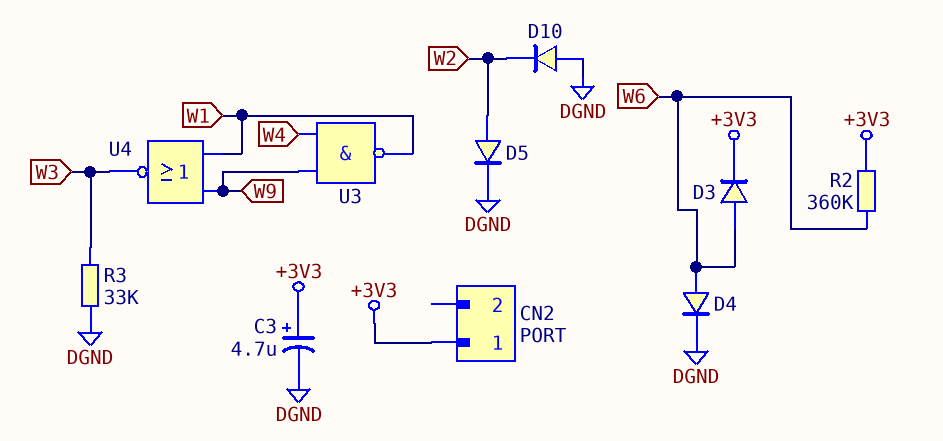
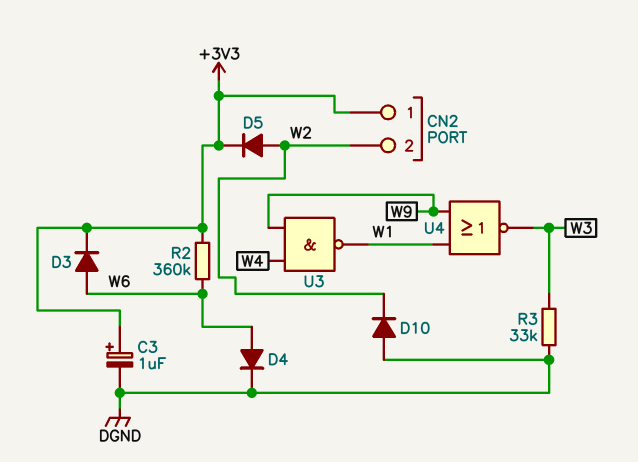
C3: 4.7uF (plus +3V3, minus DGND) -> 1uF (plus +3V3, minus DGND)
CN2 pin 2: none -> W2
D5: diode (A W2, K DGND) -> diode (A W2, K +3V3)

